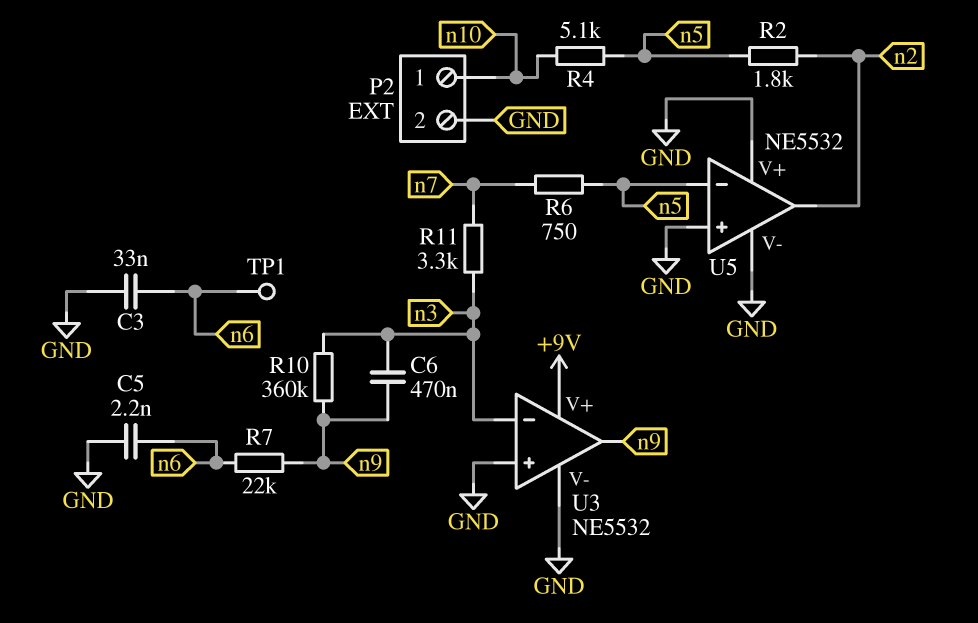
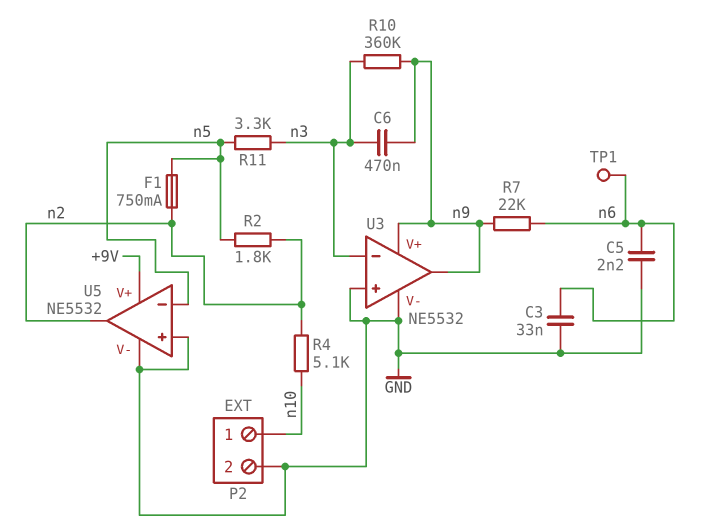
F1: none -> 750mA (n2, n5)
R4: 5.1k (n5, n10) -> 5.1k (n2, n10)
R6: 750 (n5, n7) -> none
R11: 3.3k (n3, n7) -> 3.3k (n3, n5)
U3 pin V+: +9V -> n9
U5 pin V+: GND -> +9V

